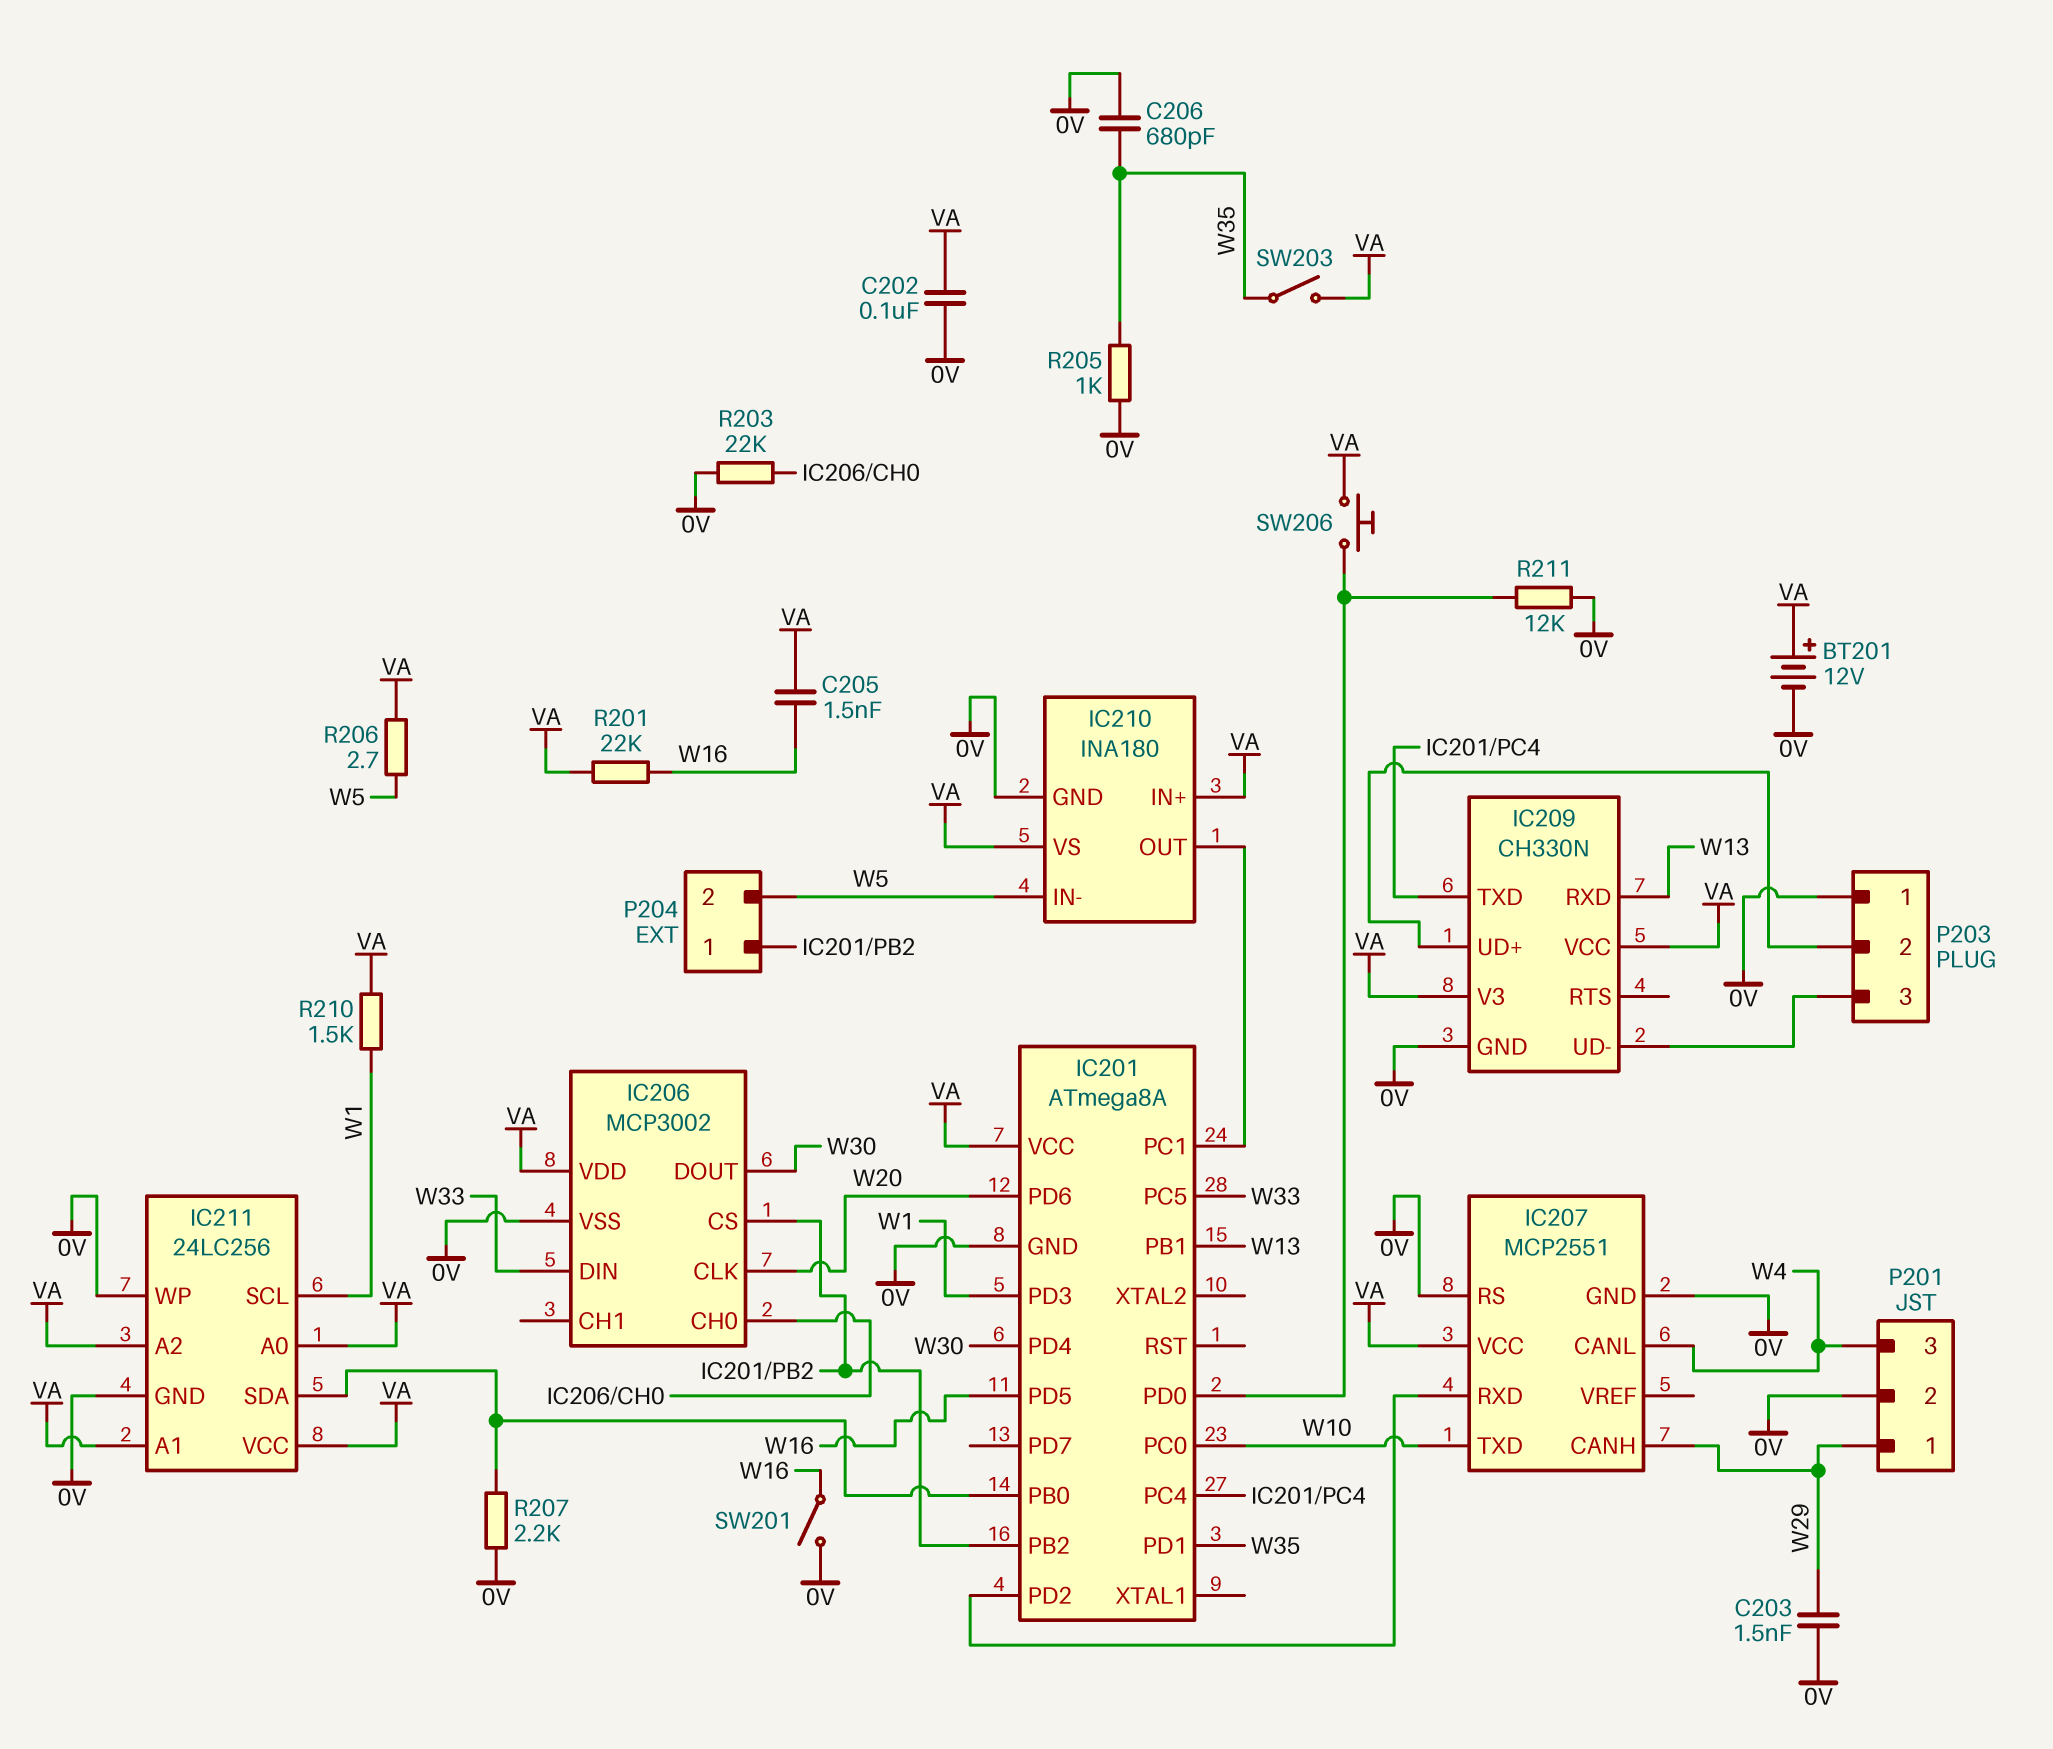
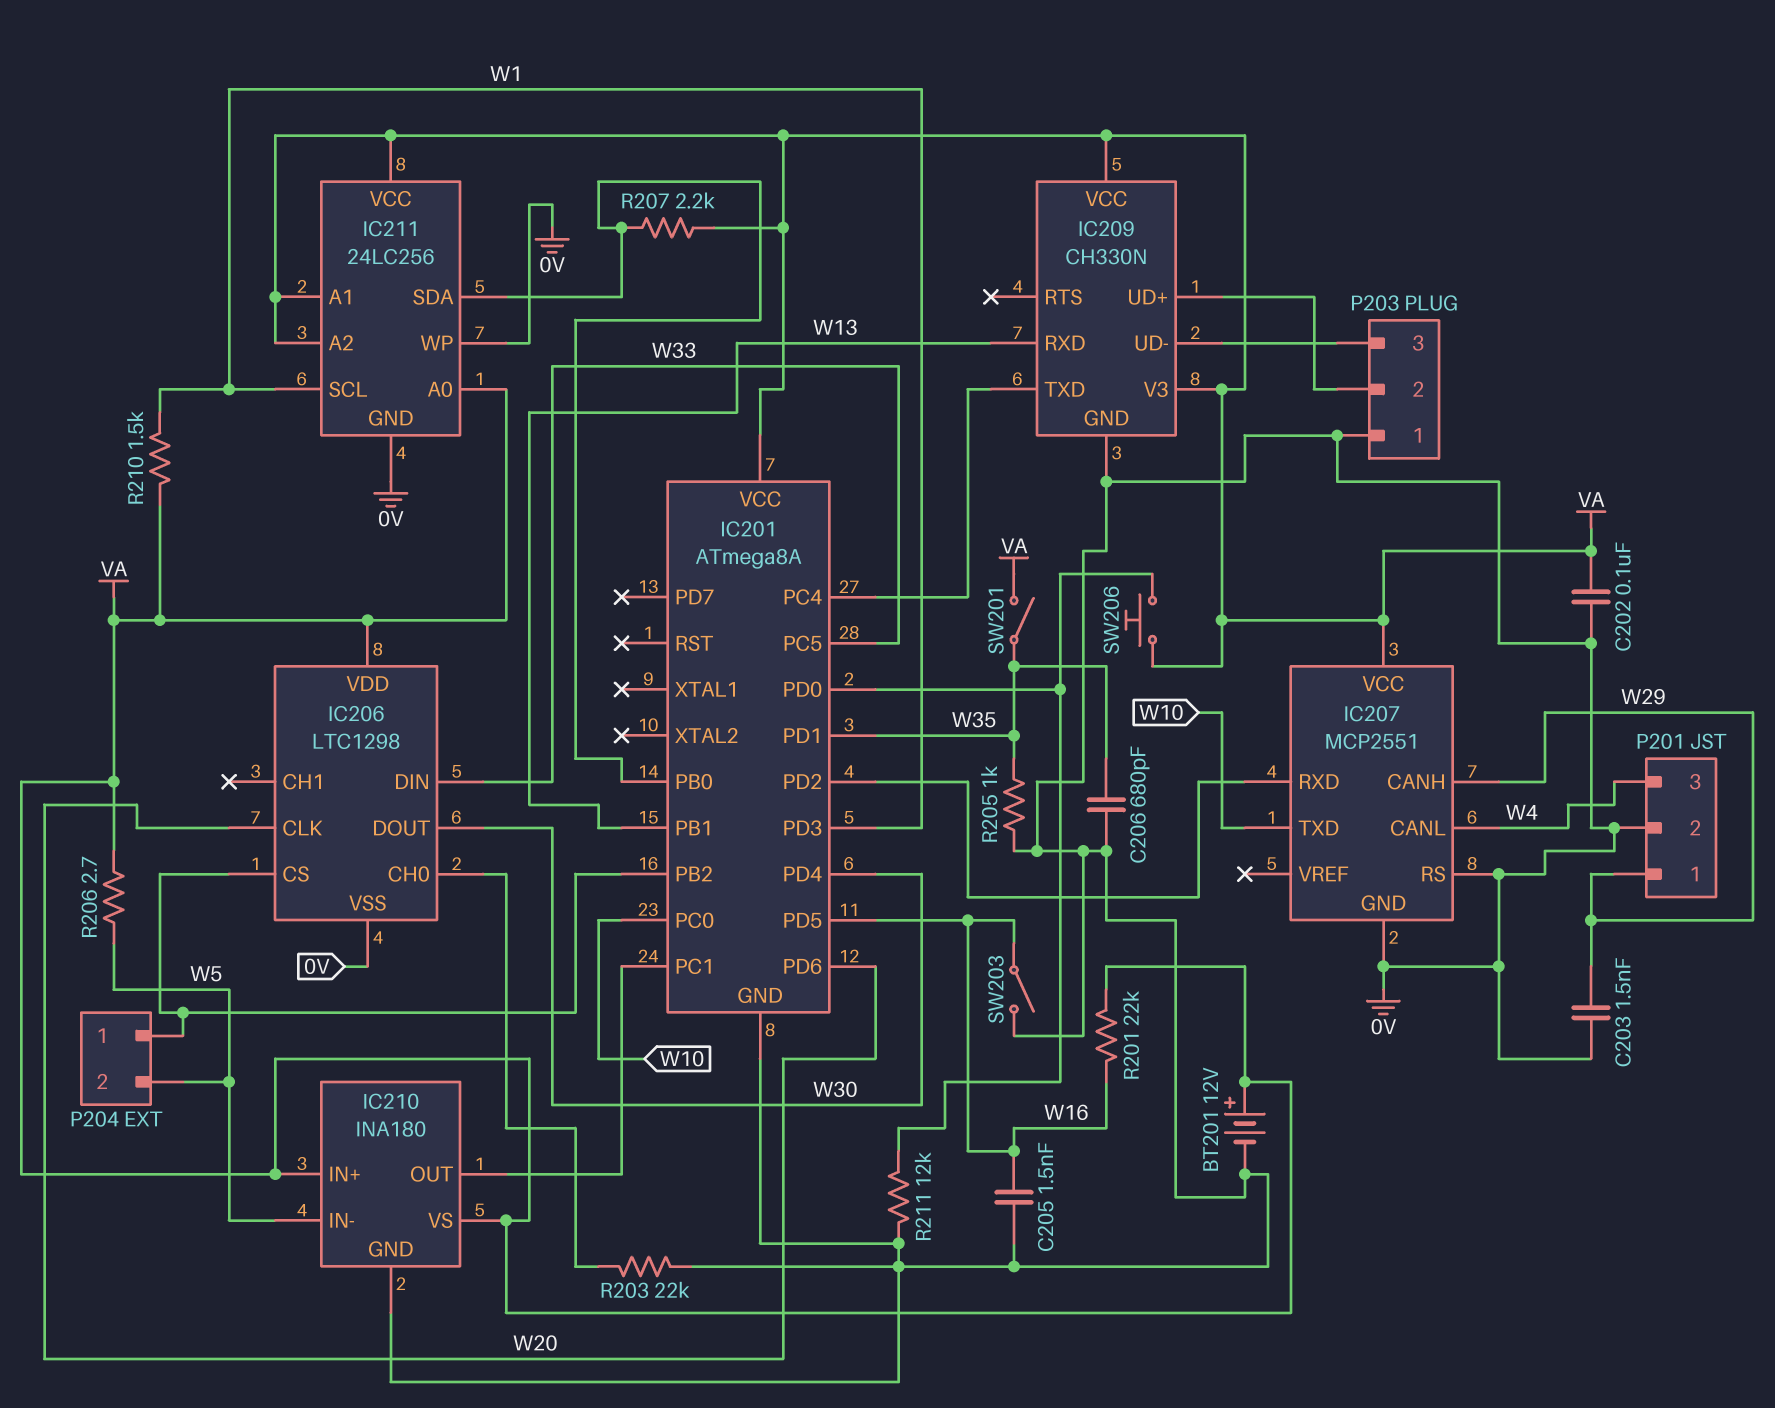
C205: 1.5nF (VA, W16) -> 1.5nF (0V, W16)
IC206: MCP3002 -> LTC1298
R207: 2.2k (0V, IC201/PB0) -> 2.2k (IC201/PB0, VA)
SW201: switch (0V, W16) -> switch (VA, W35)
SW203: switch (VA, W35) -> switch (0V, W16)

